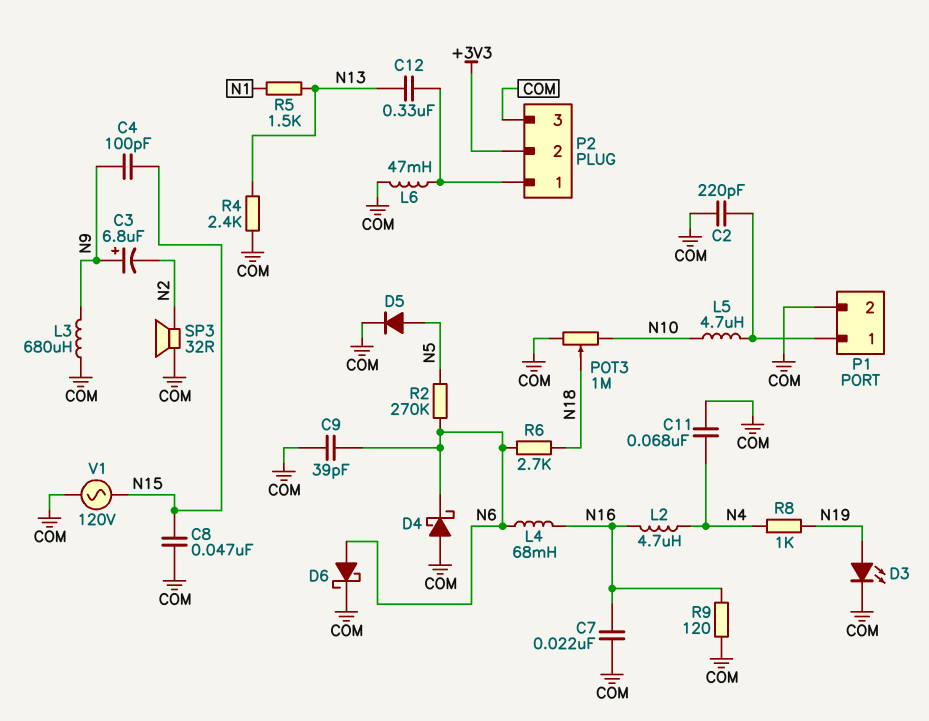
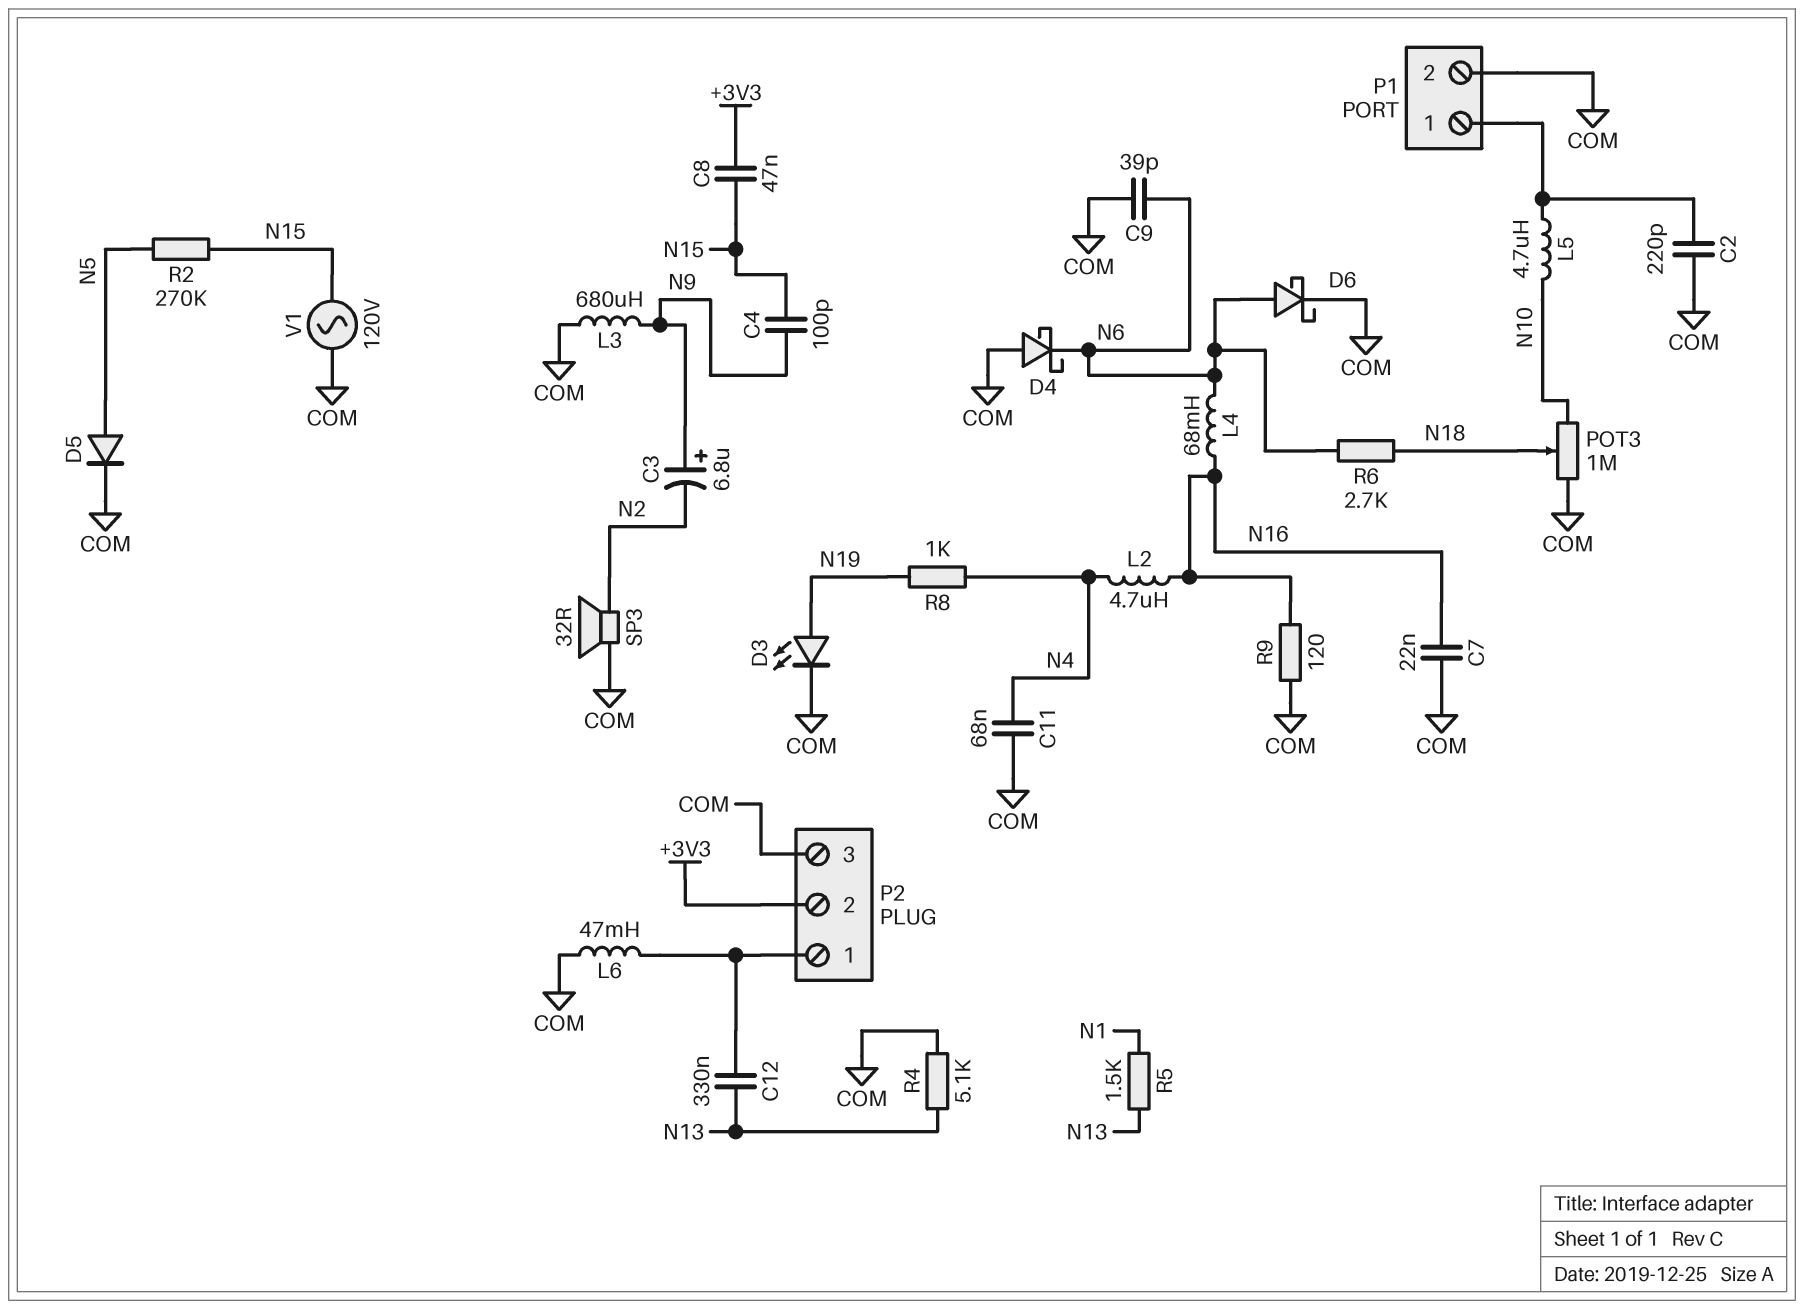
C8: 47nF (COM, N15) -> 47nF (+3V3, N15)
R2: 270k (N5, N6) -> 270k (N5, N15)
R4: 2.4k (COM, N13) -> 5.1k (COM, N13)

